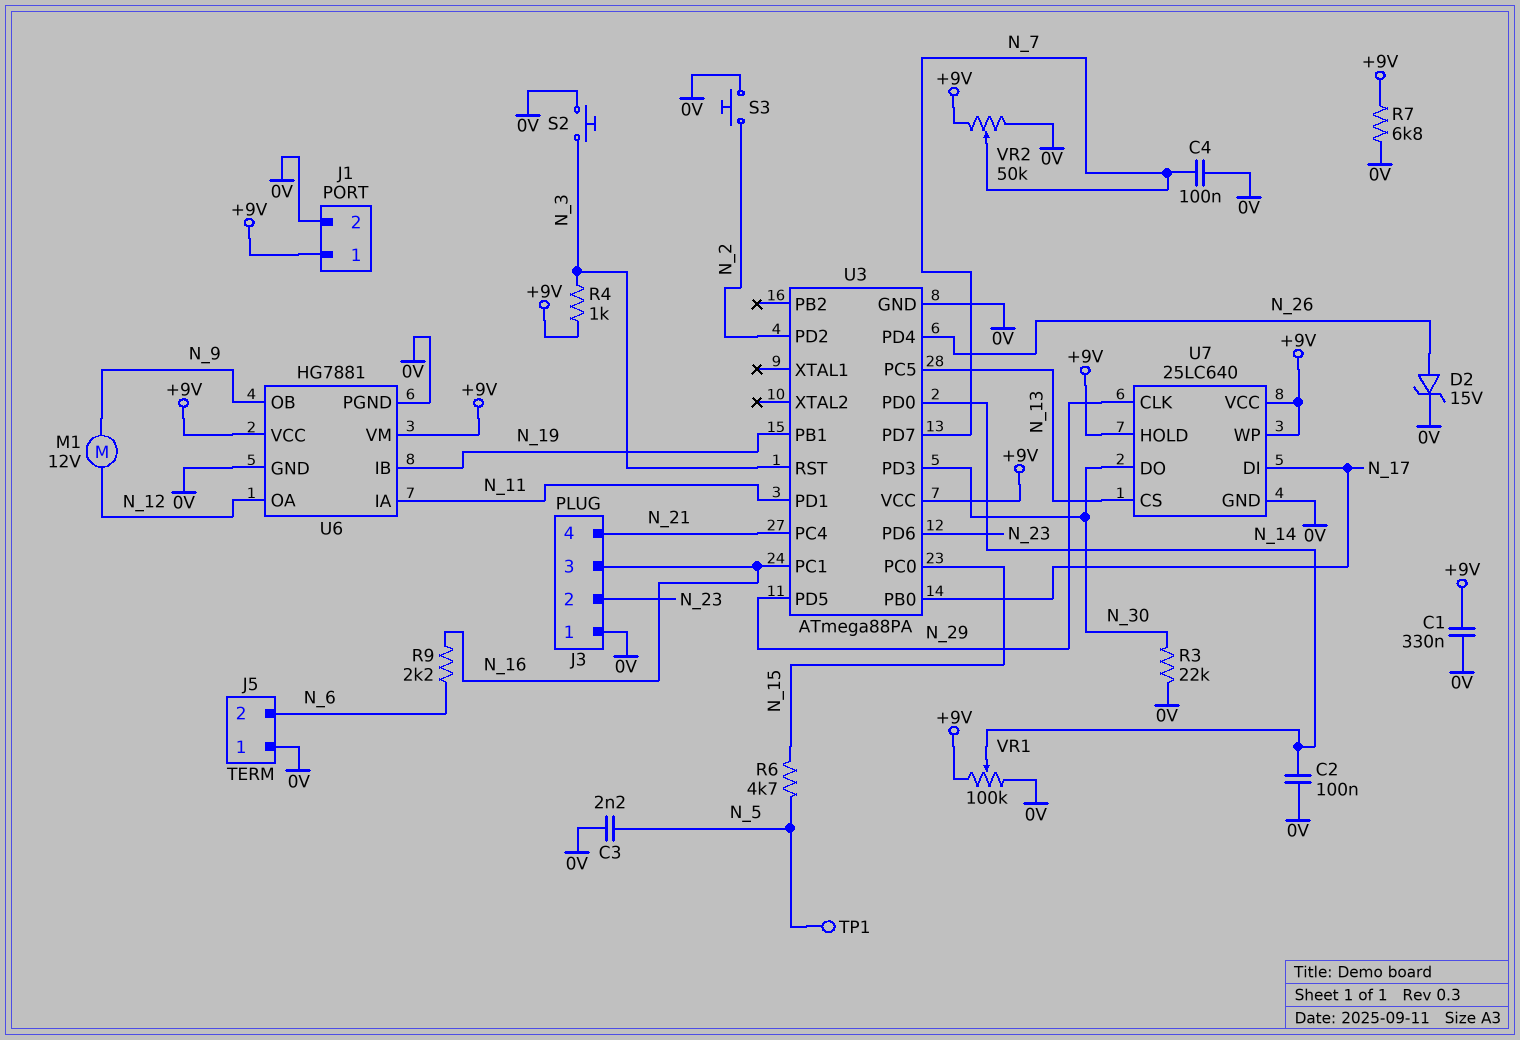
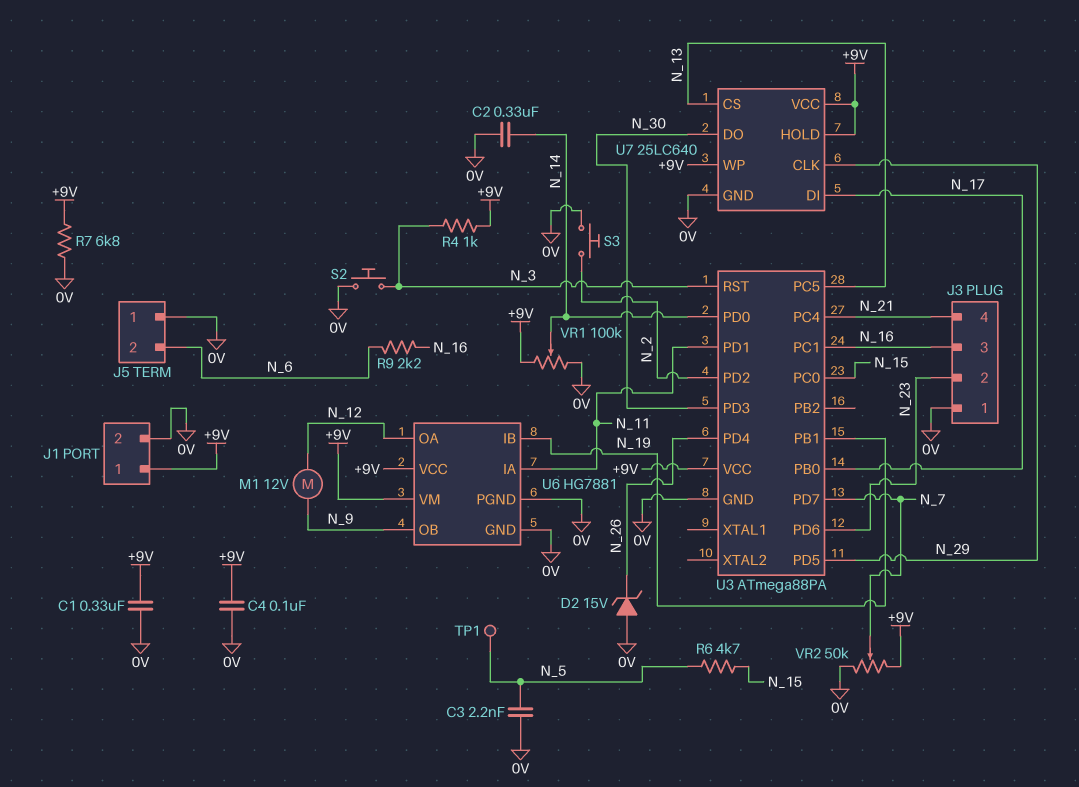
C2: 100nF (0V, N_14) -> 330nF (0V, N_14)
C4: 100nF (0V, N_7) -> 100nF (+9V, 0V)
D2: zener 15V (A N_26, K 0V) -> zener 15V (A 0V, K N_26)
R3: 22k (0V, N_30) -> none

